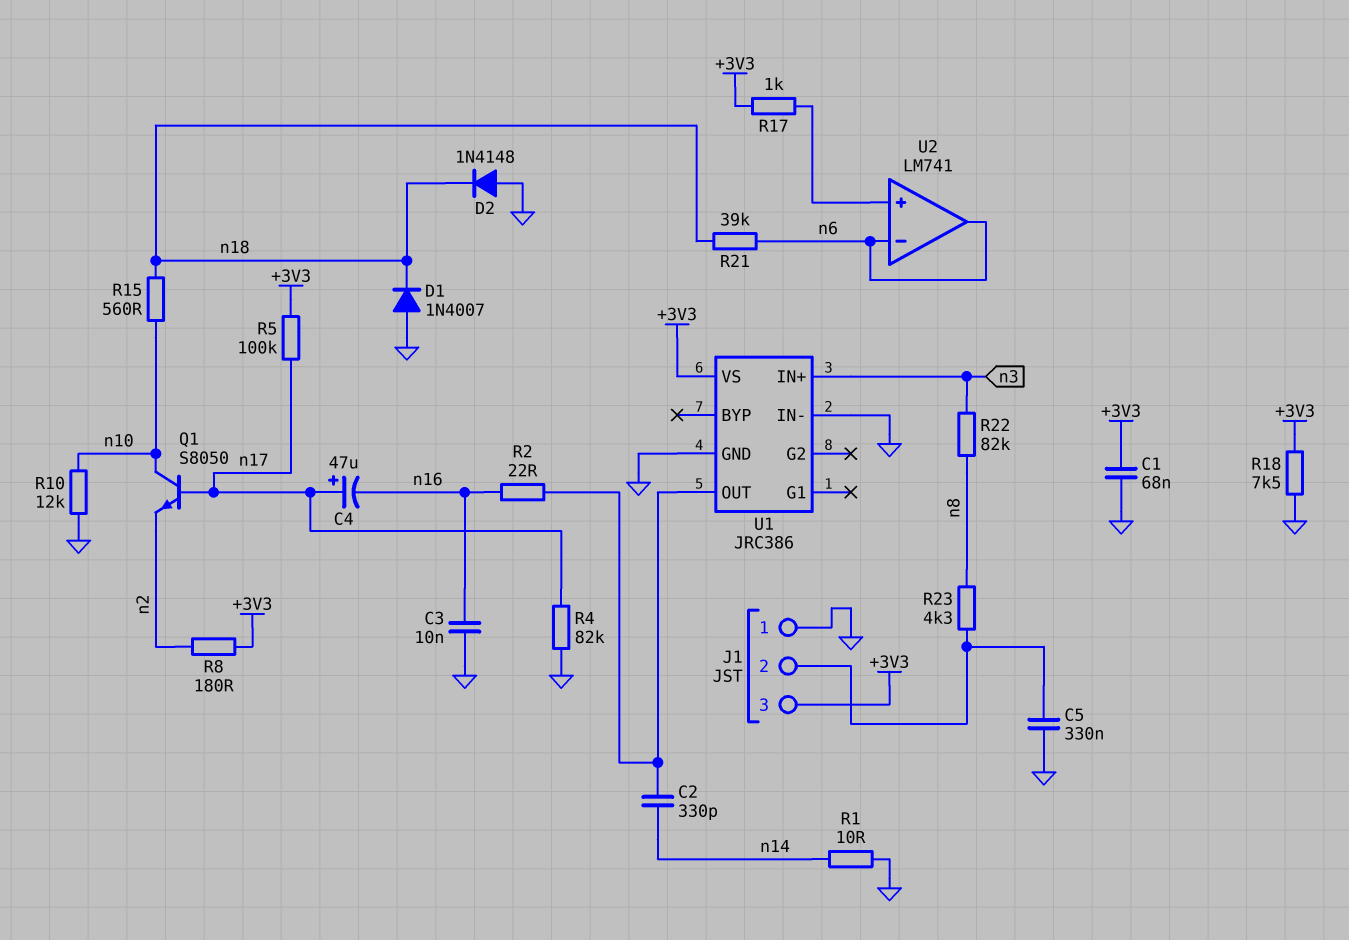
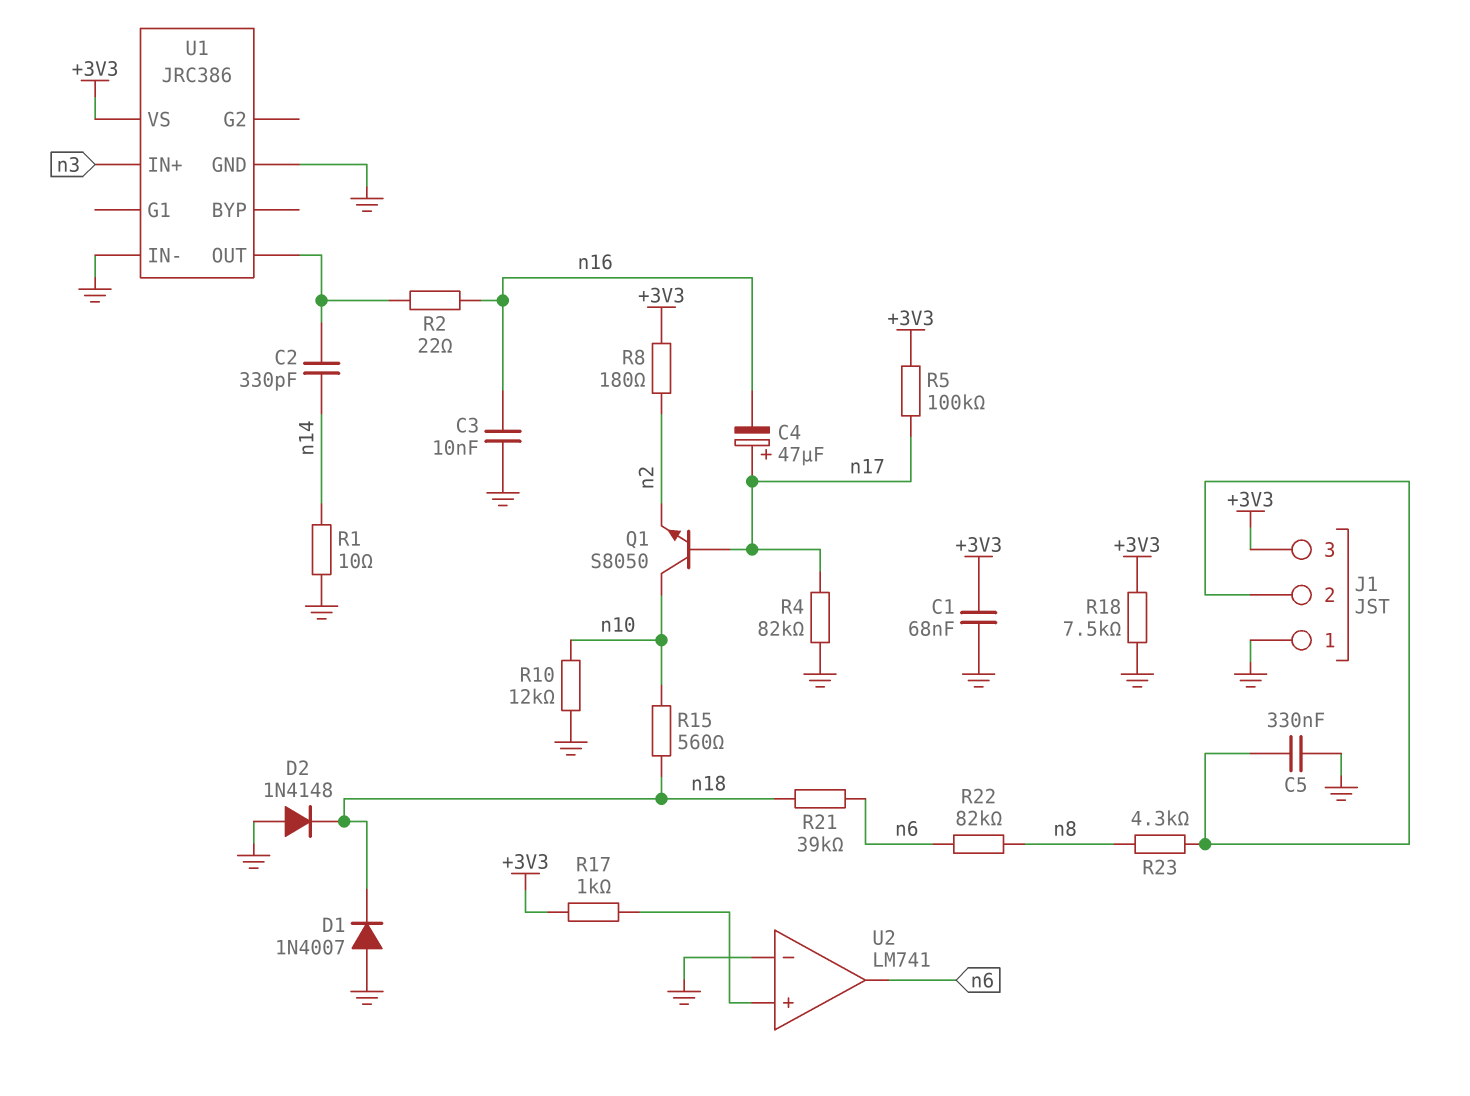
R22: 82k (n3, n8) -> 82k (n6, n8)
U2 pin in-: n6 -> GND

